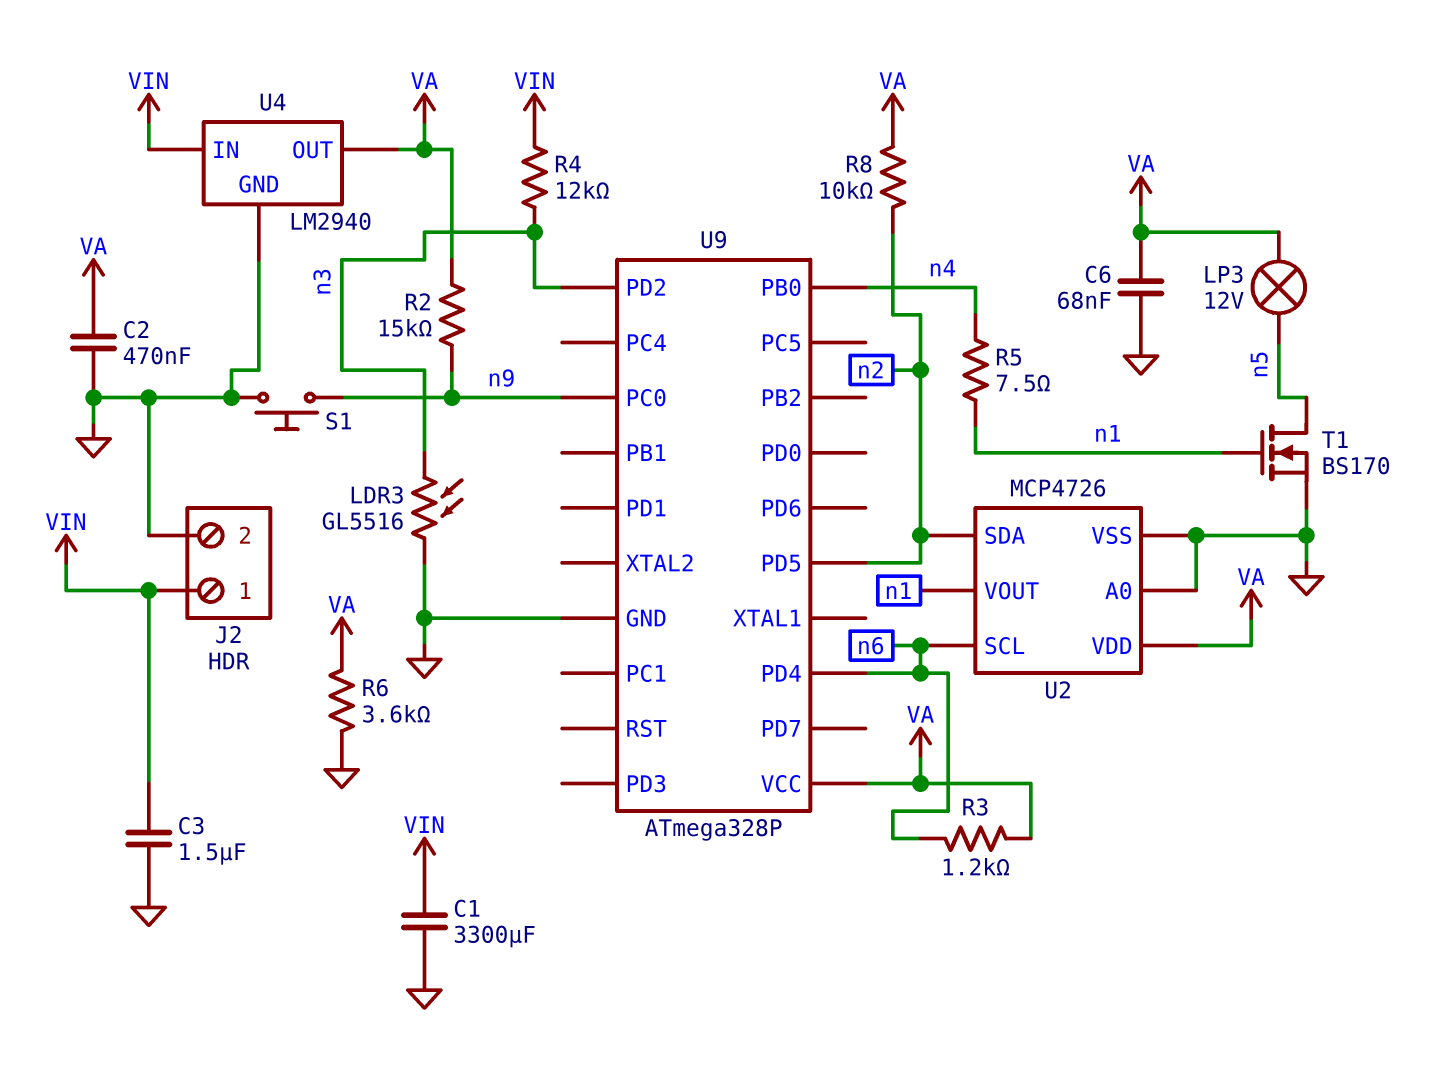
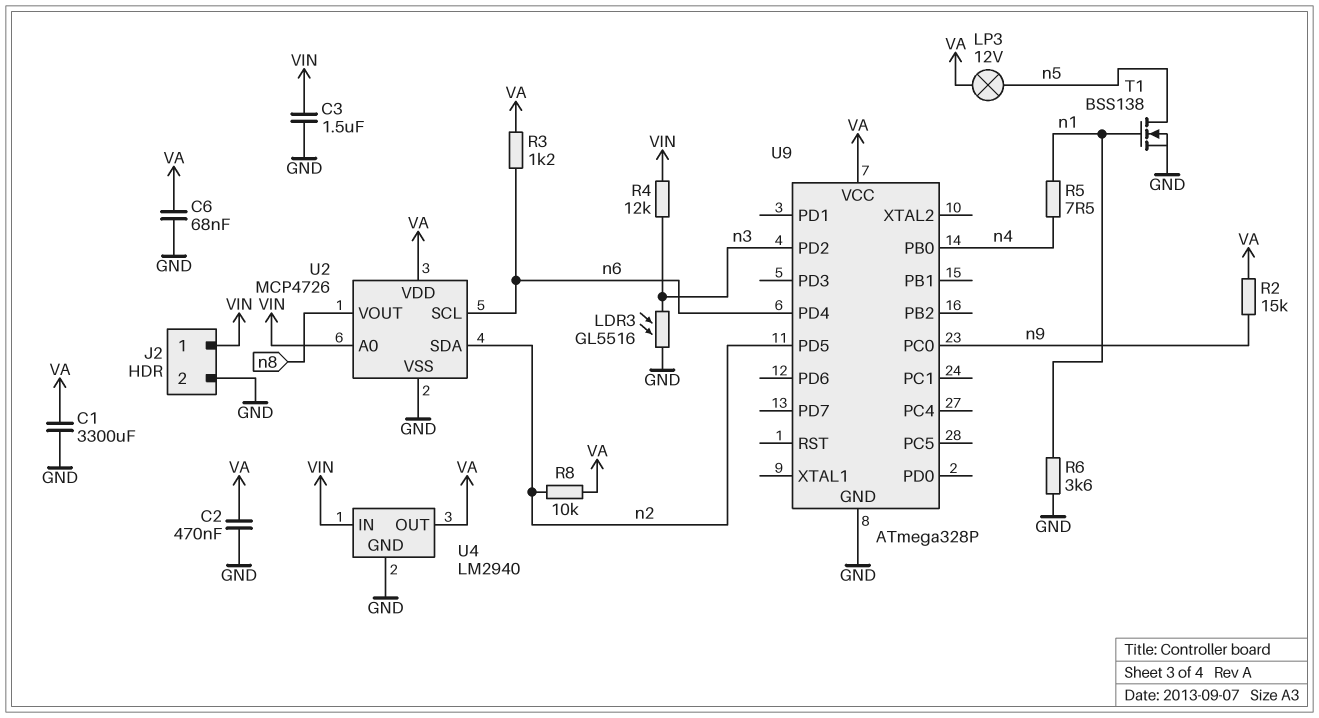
C1: 3300uF (GND, VIN) -> 3300uF (GND, VA)
R6: 3.6k (GND, VA) -> 3.6k (GND, n1)
S1: button (GND, n9) -> none
T1: NMOS BS170 (G n1, D n5, S GND) -> NMOS BSS138 (G n1, D n5, S GND)
U2 pin A0: GND -> VIN
U2 pin VOUT: n1 -> n8

